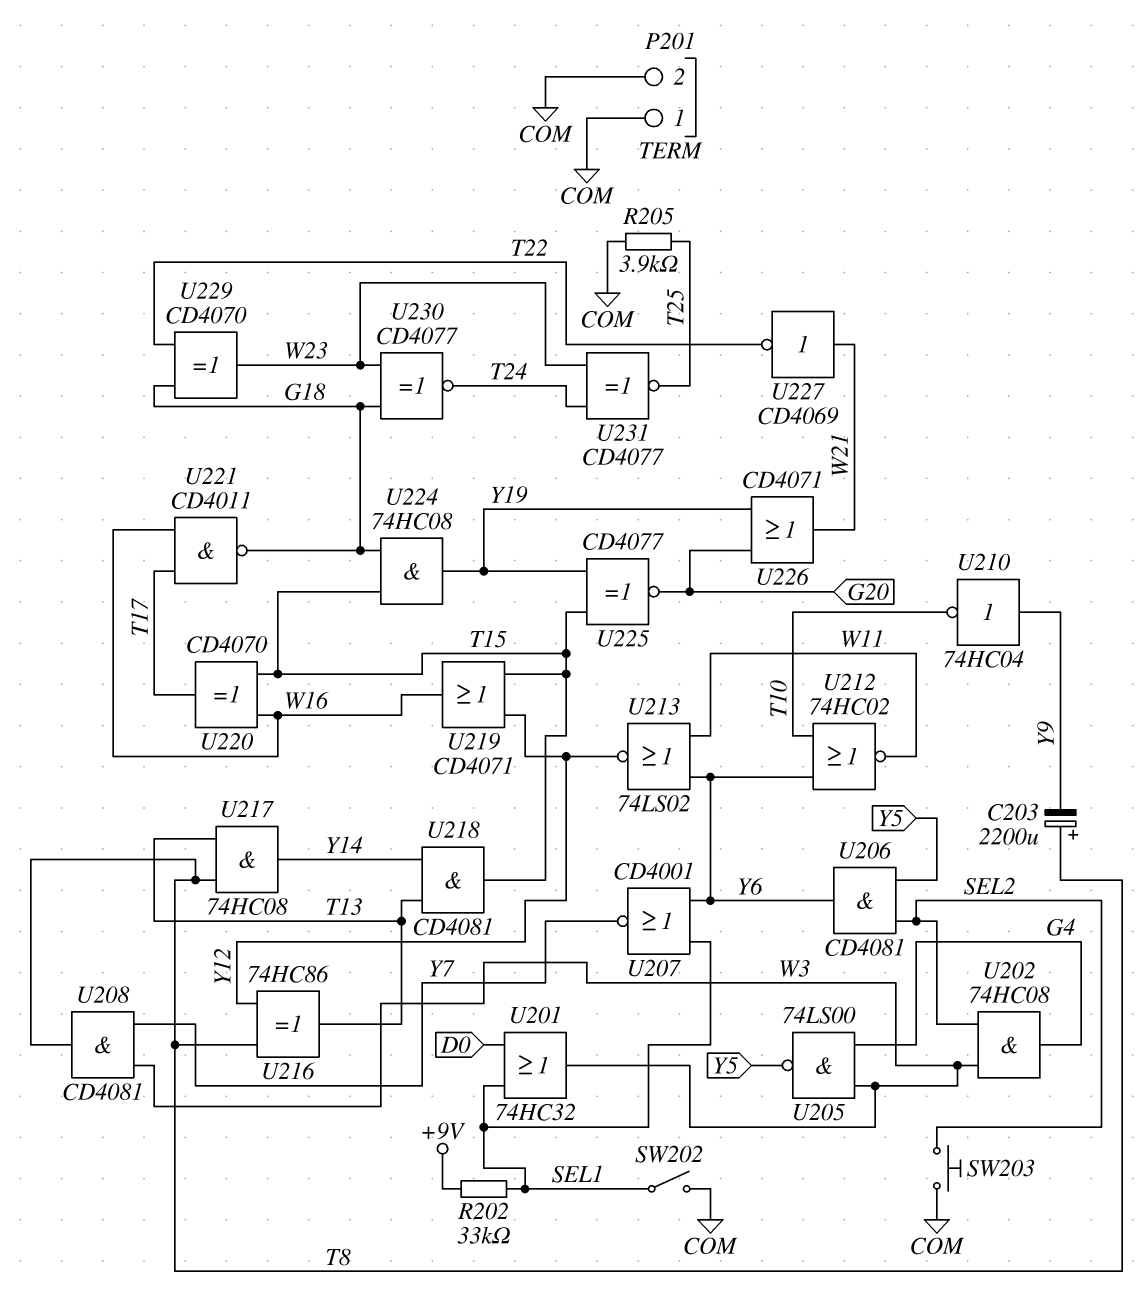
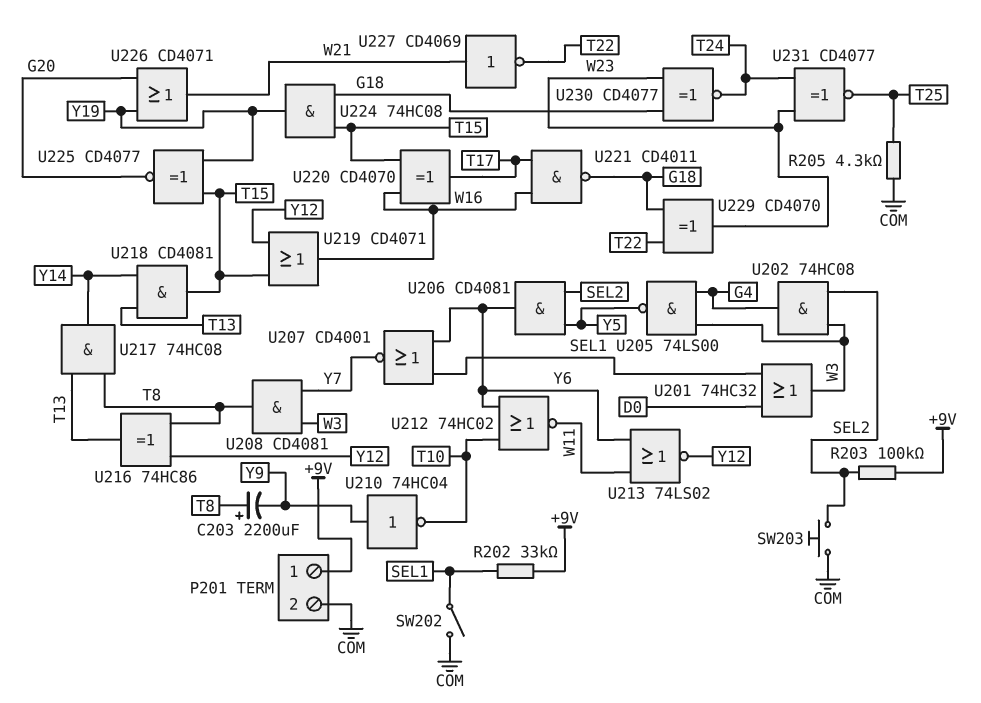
P201 pin 1: COM -> +9V
R203: none -> 100k (+9V, SEL2)
R205: 3.9k (COM, T25) -> 4.3k (COM, T25)

